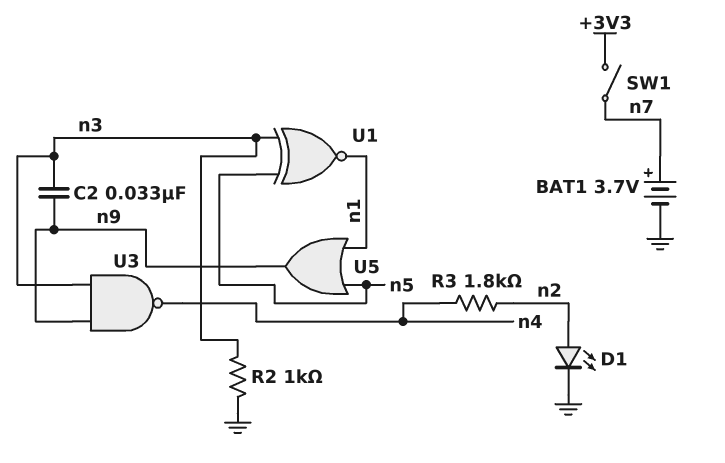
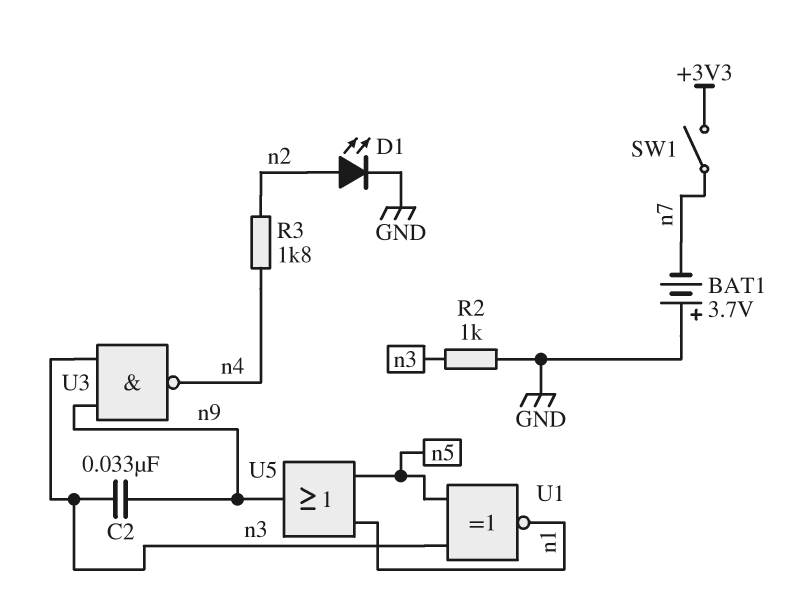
BAT1: 3.7V (plus n7, minus GND) -> 3.7V (plus GND, minus n7)

